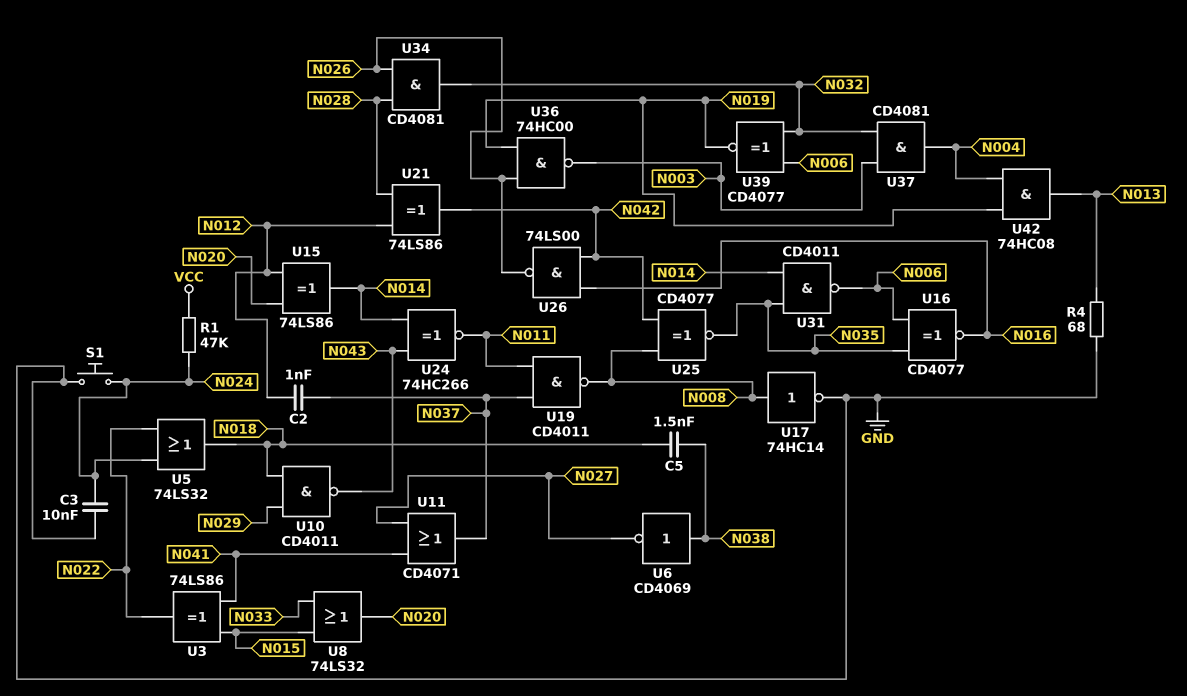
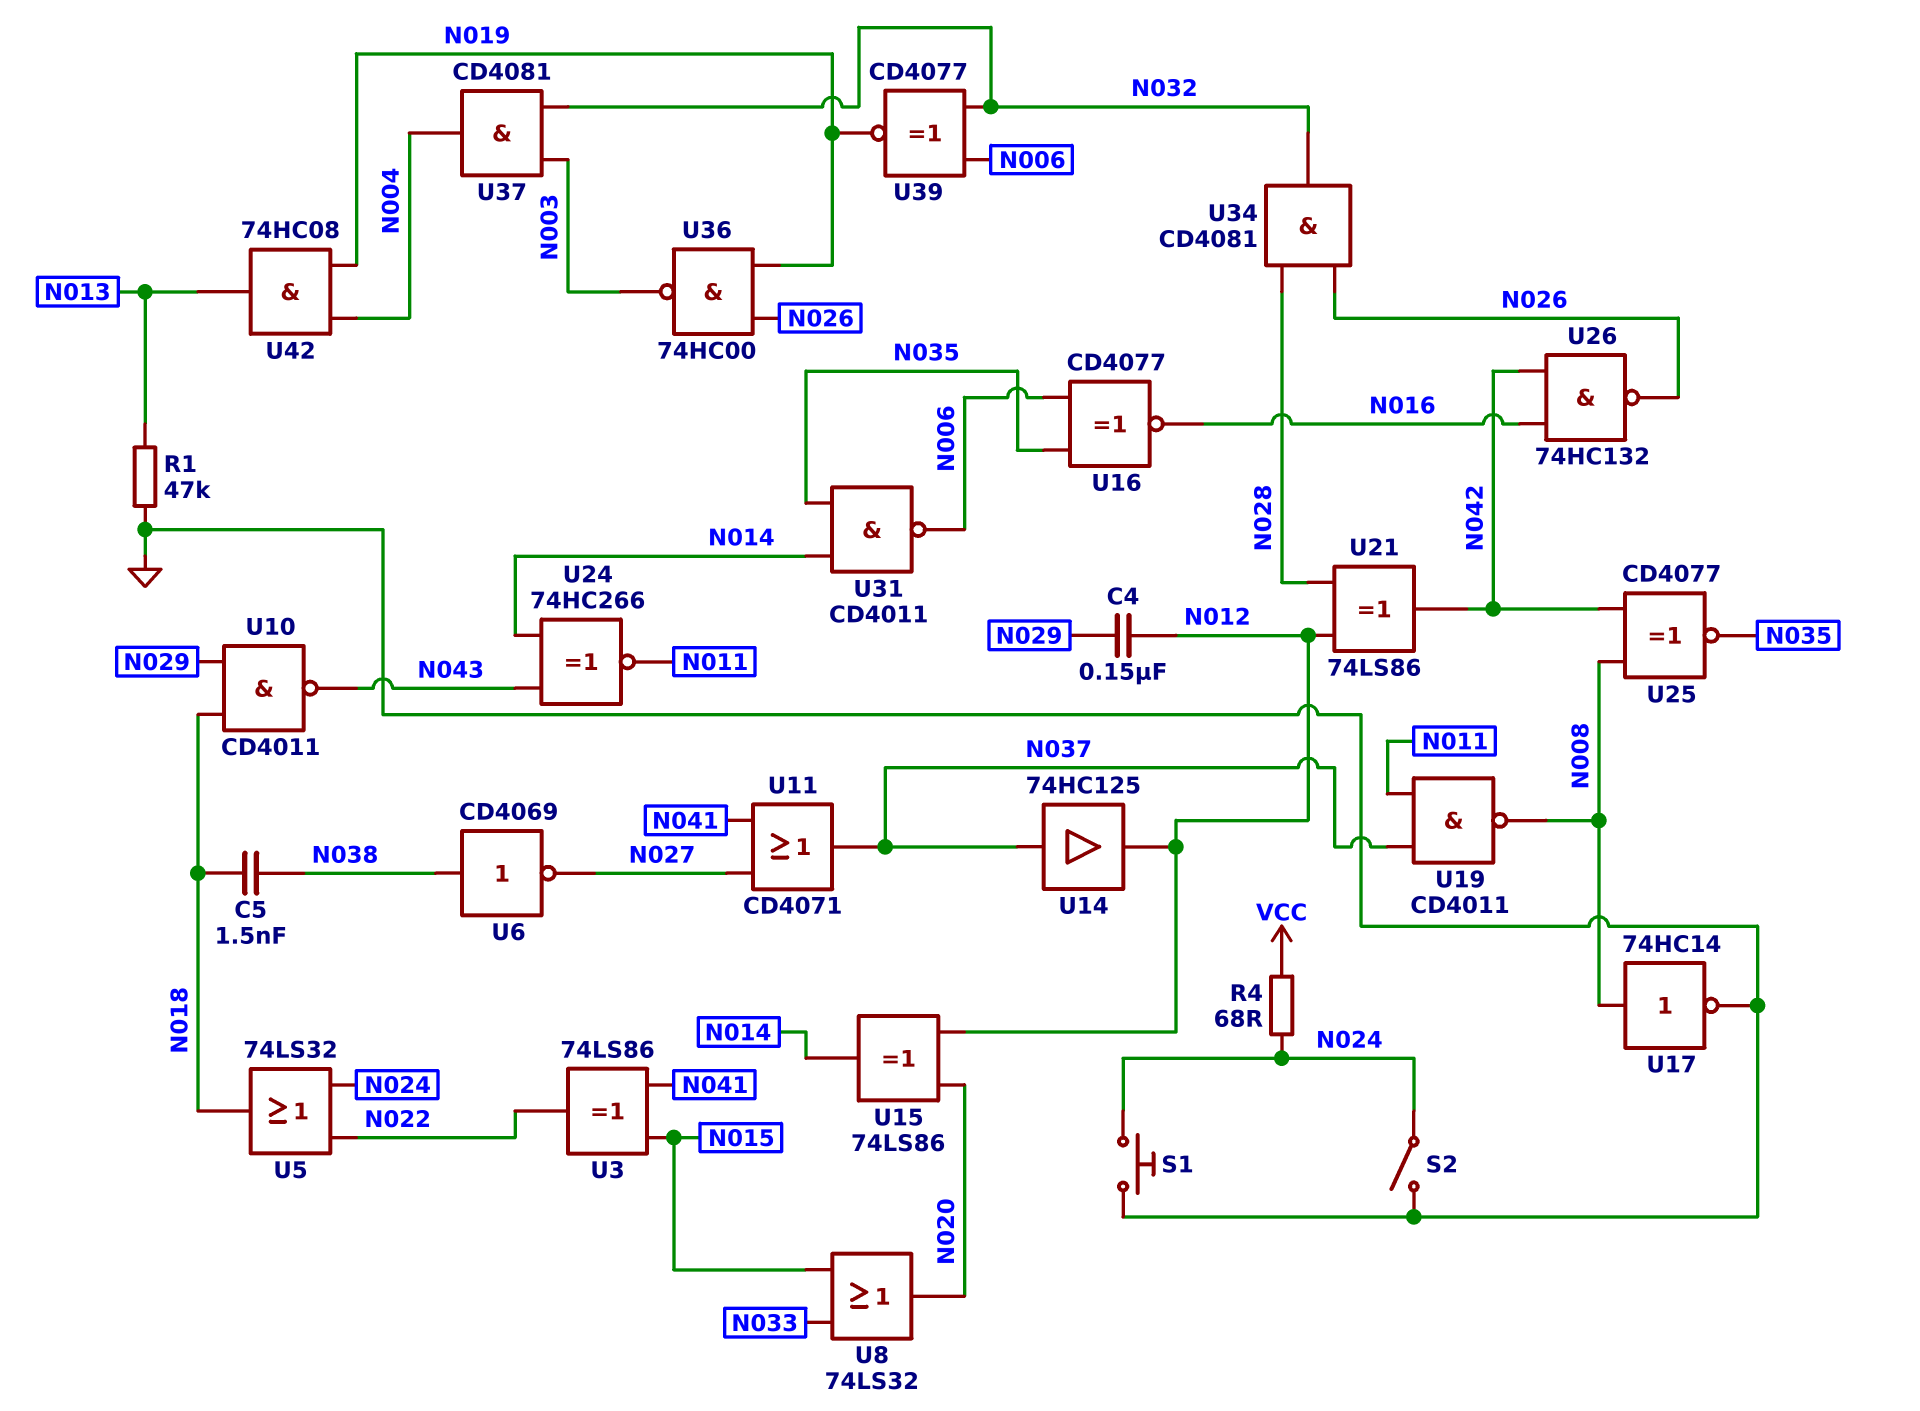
C2: 1nF (N012, N037) -> none
C3: 10nF (GND, N024) -> none
C4: none -> 150nF (N012, N029)
R1: 47k (N024, VCC) -> 47k (GND, N013)
R4: 68 (GND, N013) -> 68 (N024, VCC)
S2: none -> switch (GND, N024)
U14: none -> buffer 74HC125 (in N037, out N012)
U26: NAND 74LS00 (in N016, in N042, out N026) -> NAND 74HC132 (in N016, in N042, out N026)

